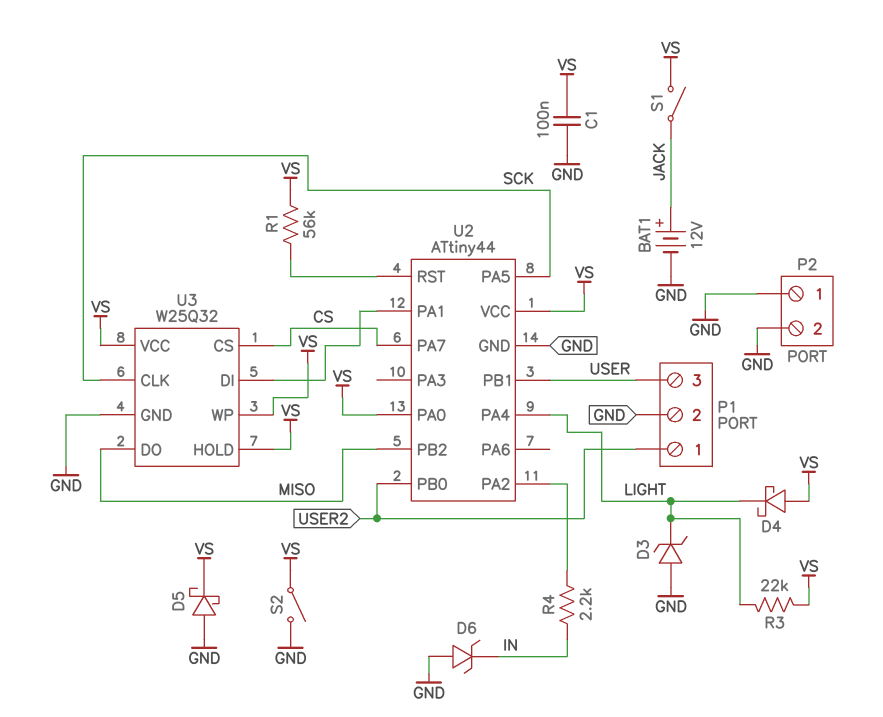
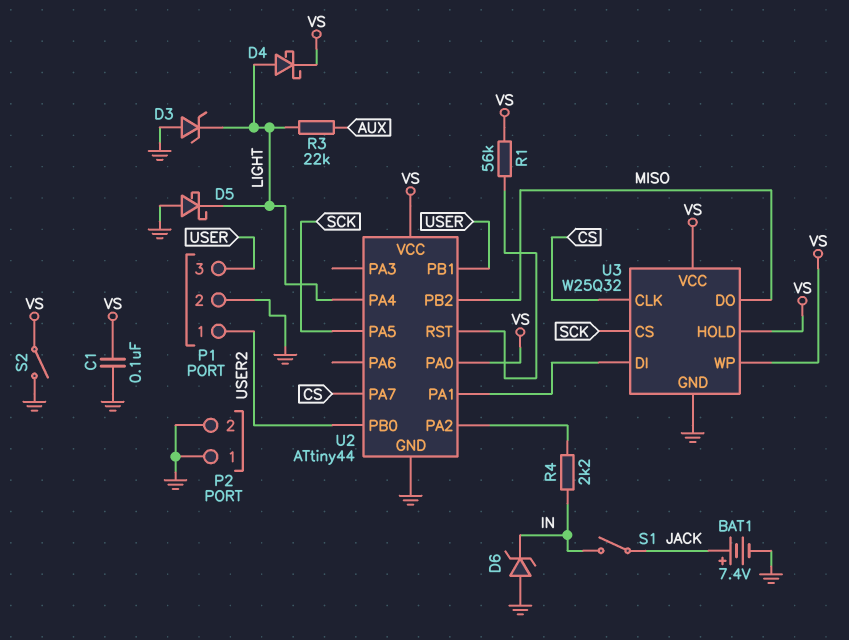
BAT1: 12V (plus JACK, minus GND) -> 7.4V (plus JACK, minus GND)
D4: schottky (A VS, K LIGHT) -> schottky (A LIGHT, K VS)
D5: schottky (A GND, K VS) -> schottky (A GND, K LIGHT)
R3: 22k (LIGHT, VS) -> 22k (AUX, LIGHT)
S1: switch (JACK, VS) -> switch (IN, JACK)
U3 pin CLK: SCK -> CS
U3 pin CS: CS -> SCK

